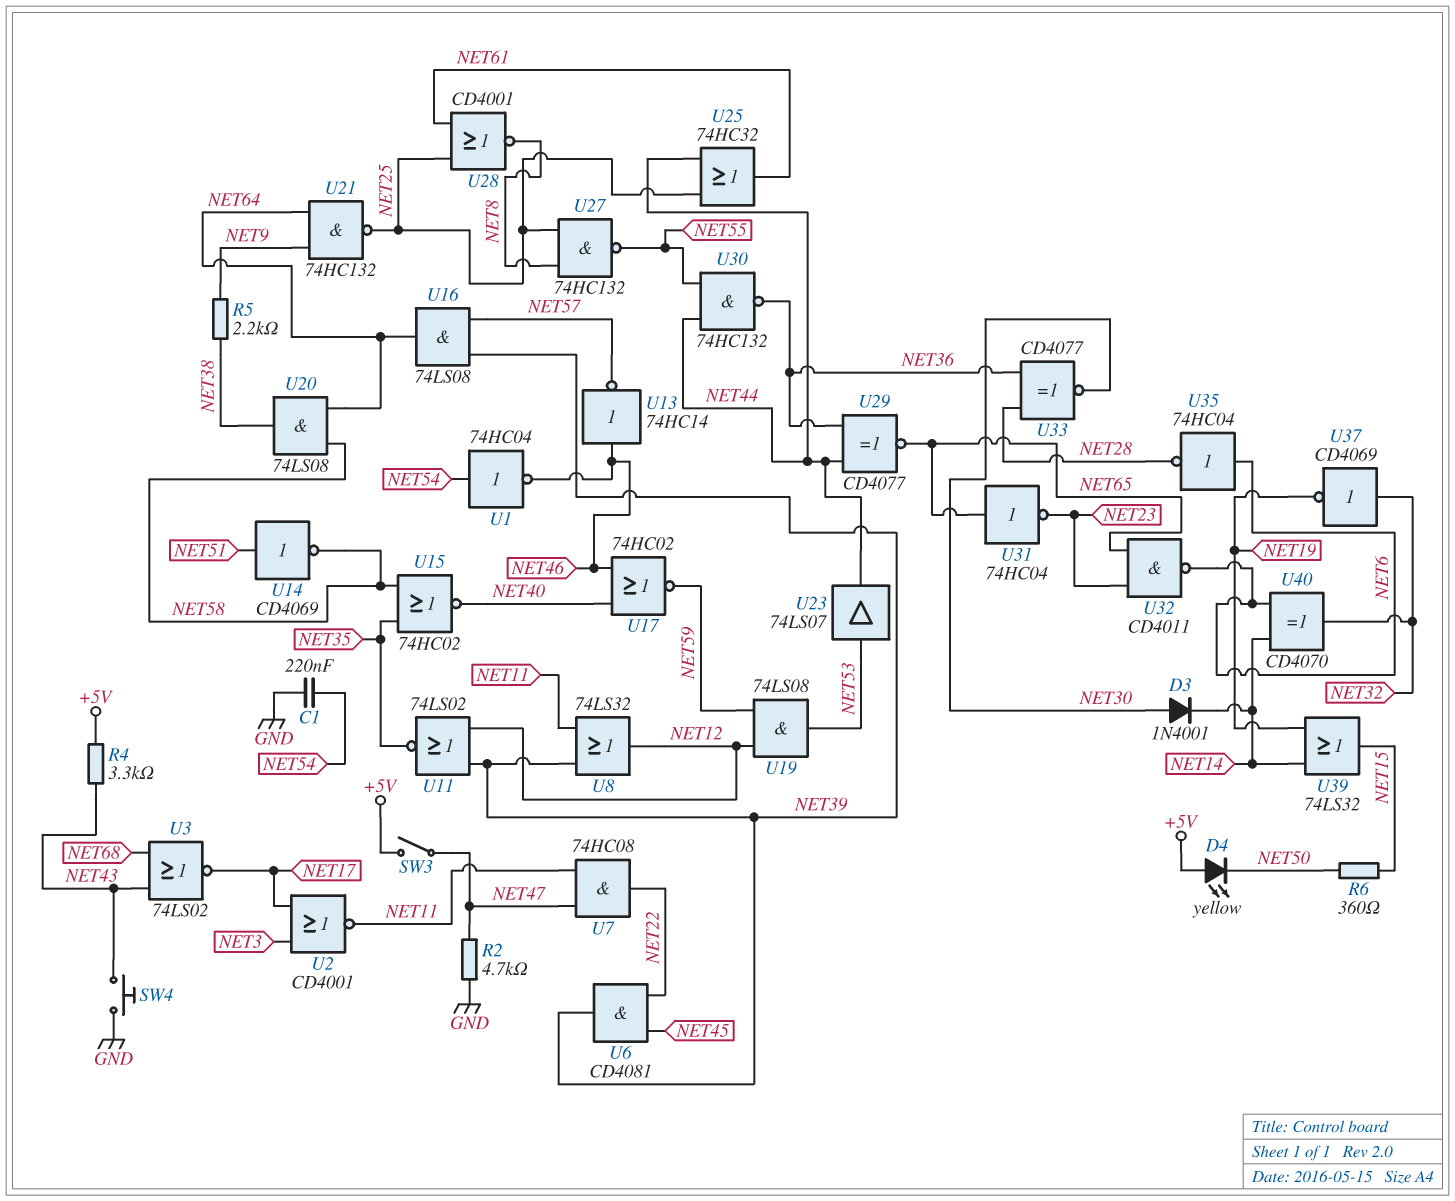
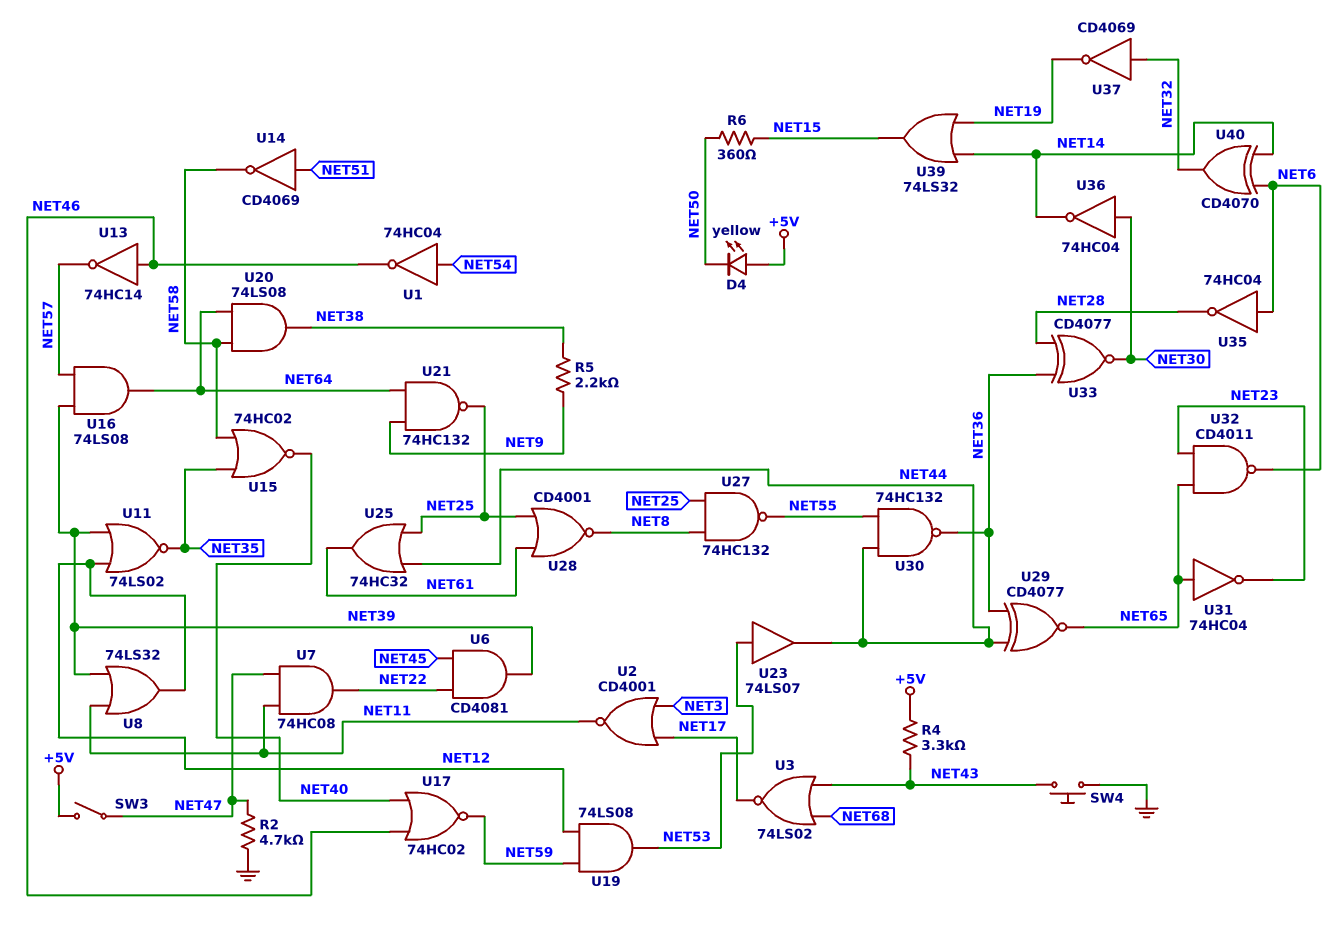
C1: 220nF (GND, NET54) -> none
D3: diode 1N4001 (A NET30, K NET14) -> none
U36: none -> NOT 74HC04 (in NET30, out NET14)

